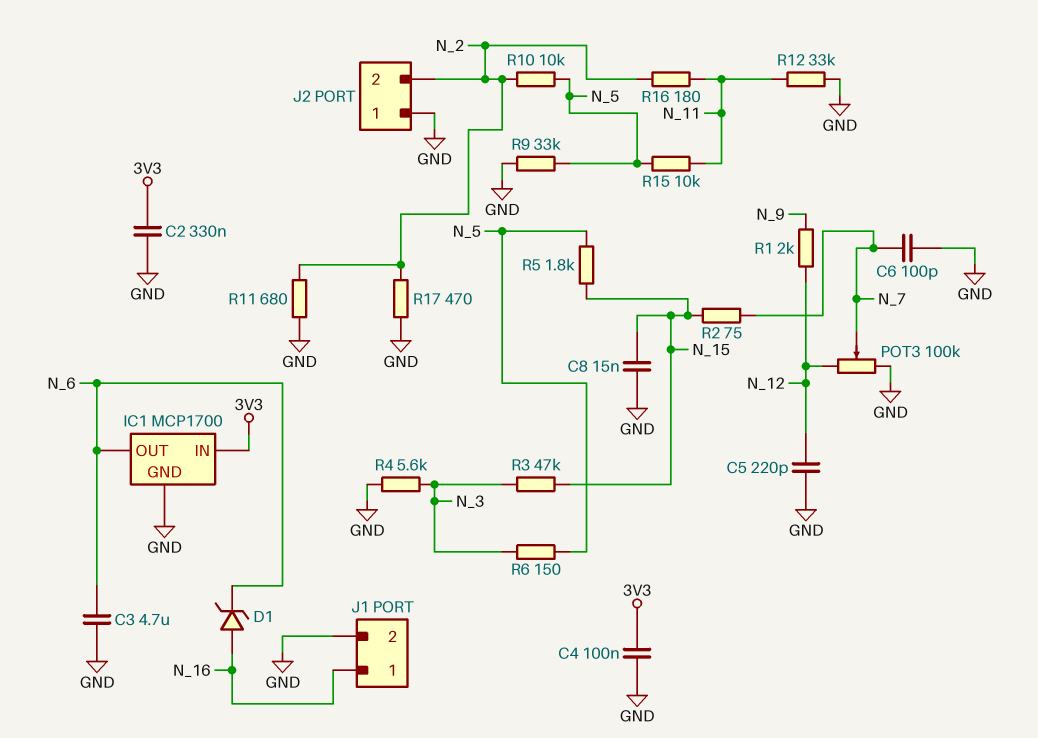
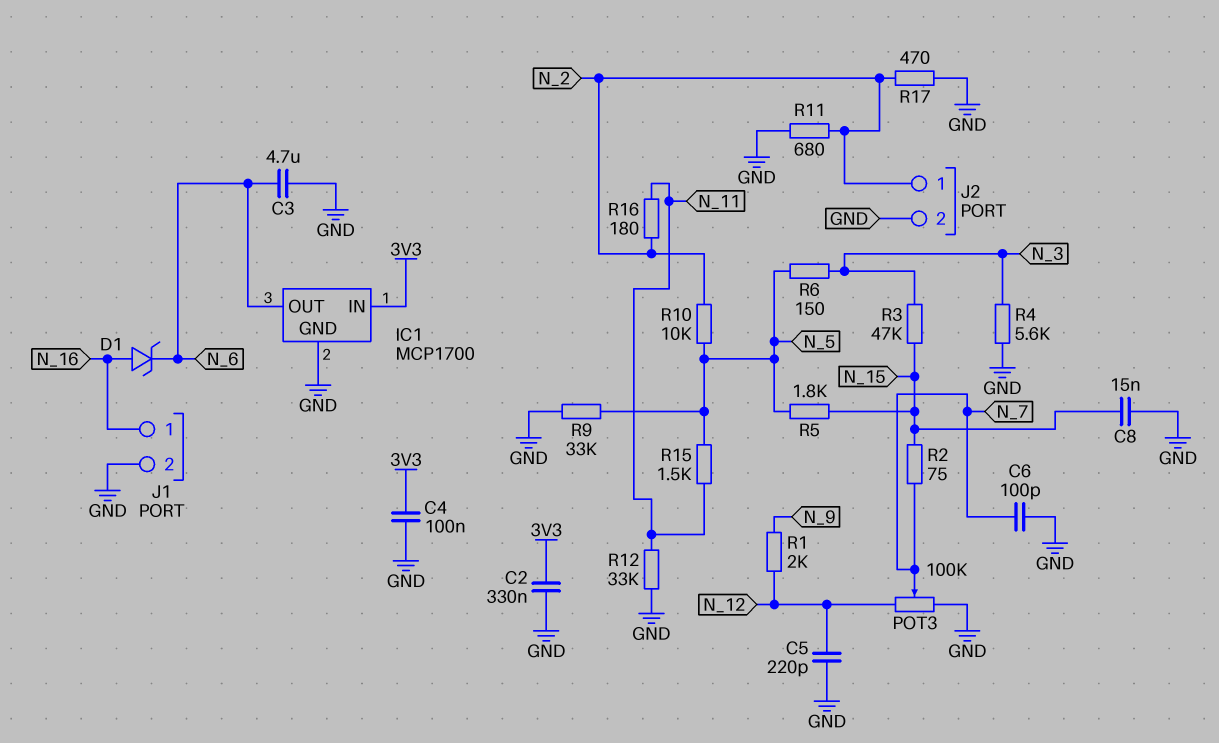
J2 pin 1: GND -> N_2
J2 pin 2: N_2 -> GND
R15: 10k (N_5, N_11) -> 1.5k (N_5, N_11)

